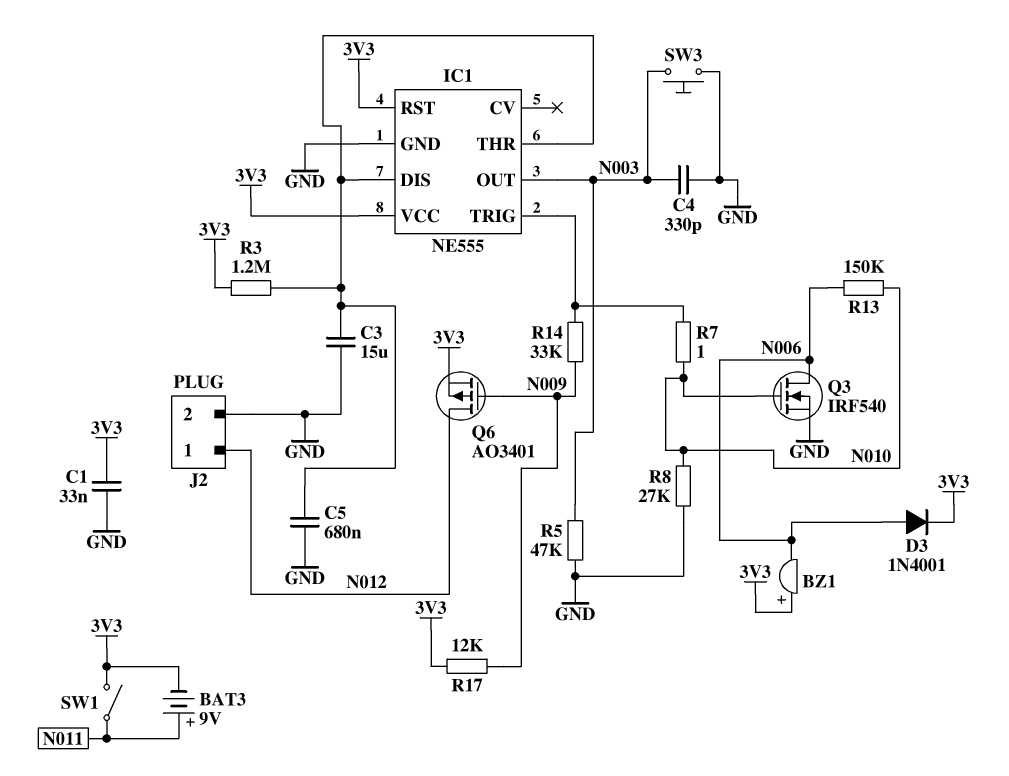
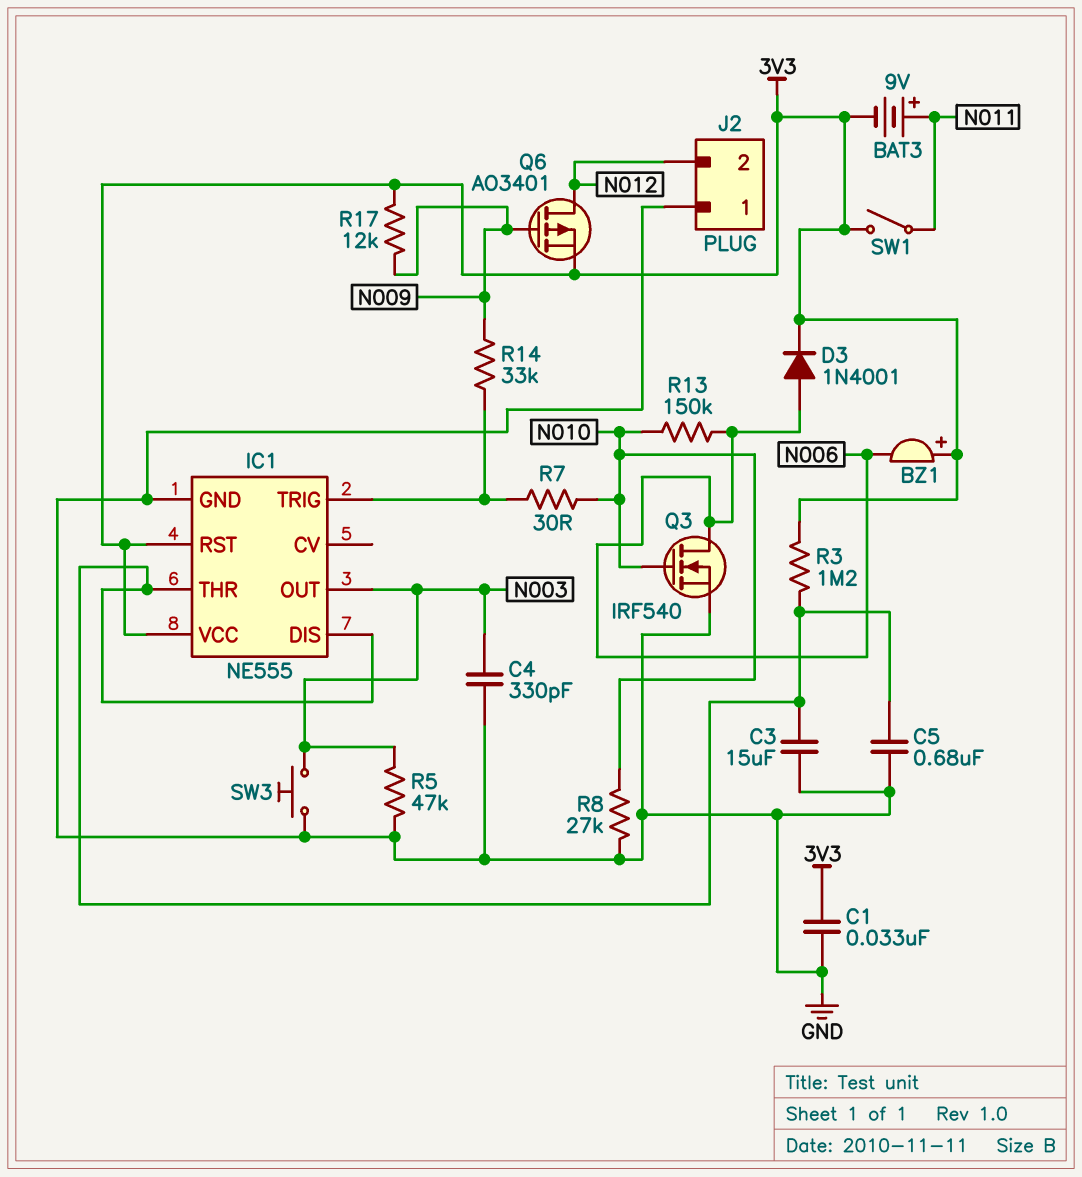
J2 pin 1: N012 -> GND
J2 pin 2: GND -> N012
R7: 1 (IC1/TRIG, N010) -> 30 (IC1/TRIG, N010)

